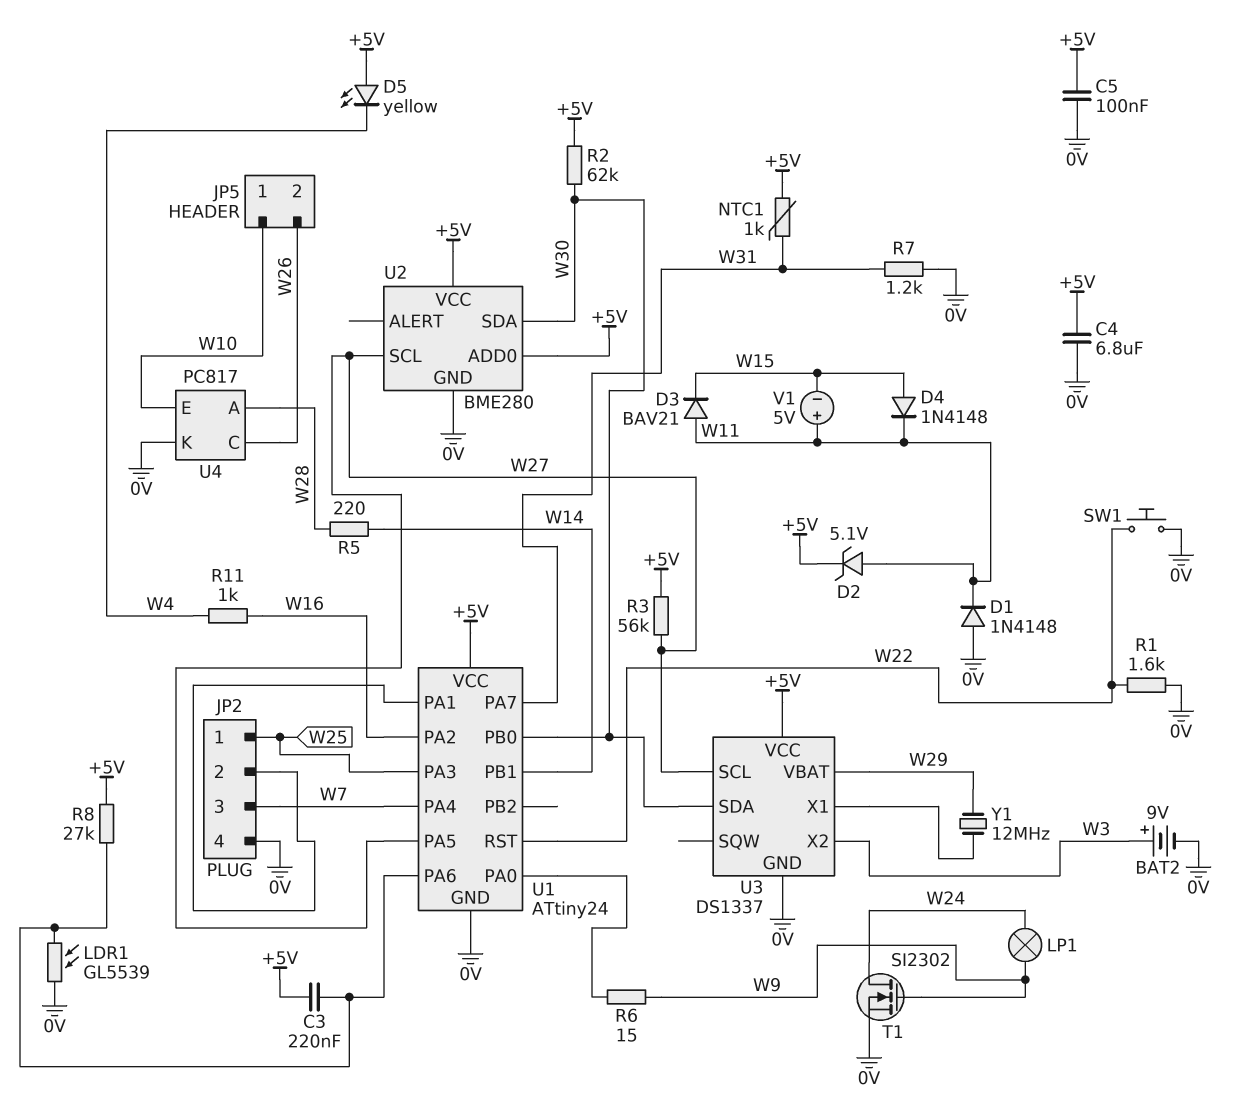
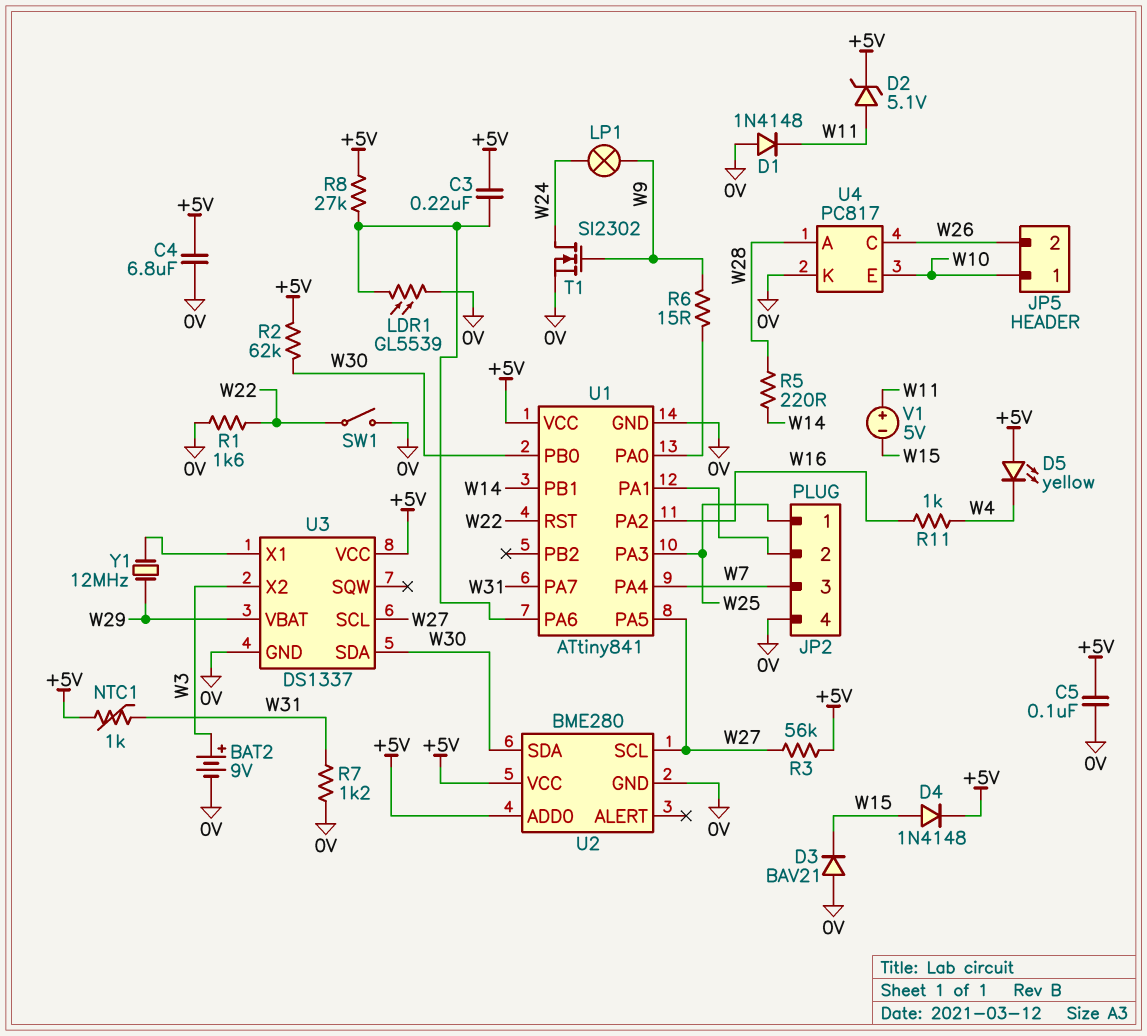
D3: diode BAV21 (A W11, K W15) -> diode BAV21 (A 0V, K W15)
D4: diode 1N4148 (A W15, K W11) -> diode 1N4148 (A W15, K +5V)
SW1: button (0V, W22) -> switch (0V, W22)
U1: ATtiny24 -> ATtiny841

